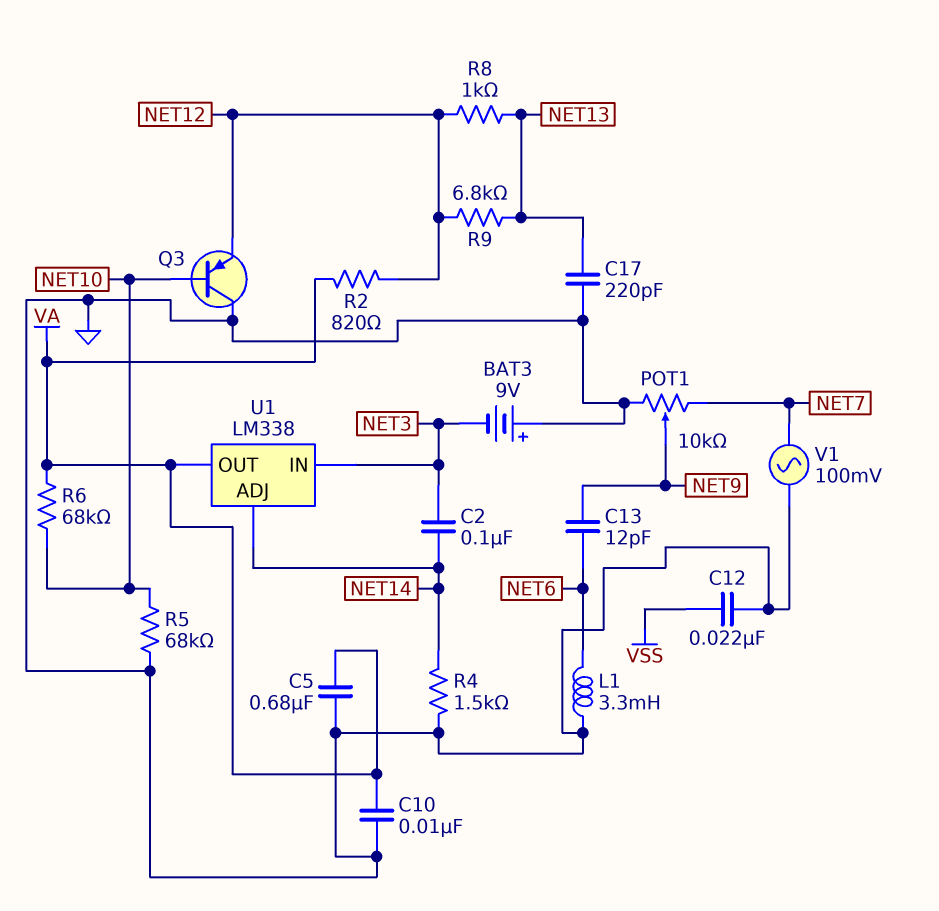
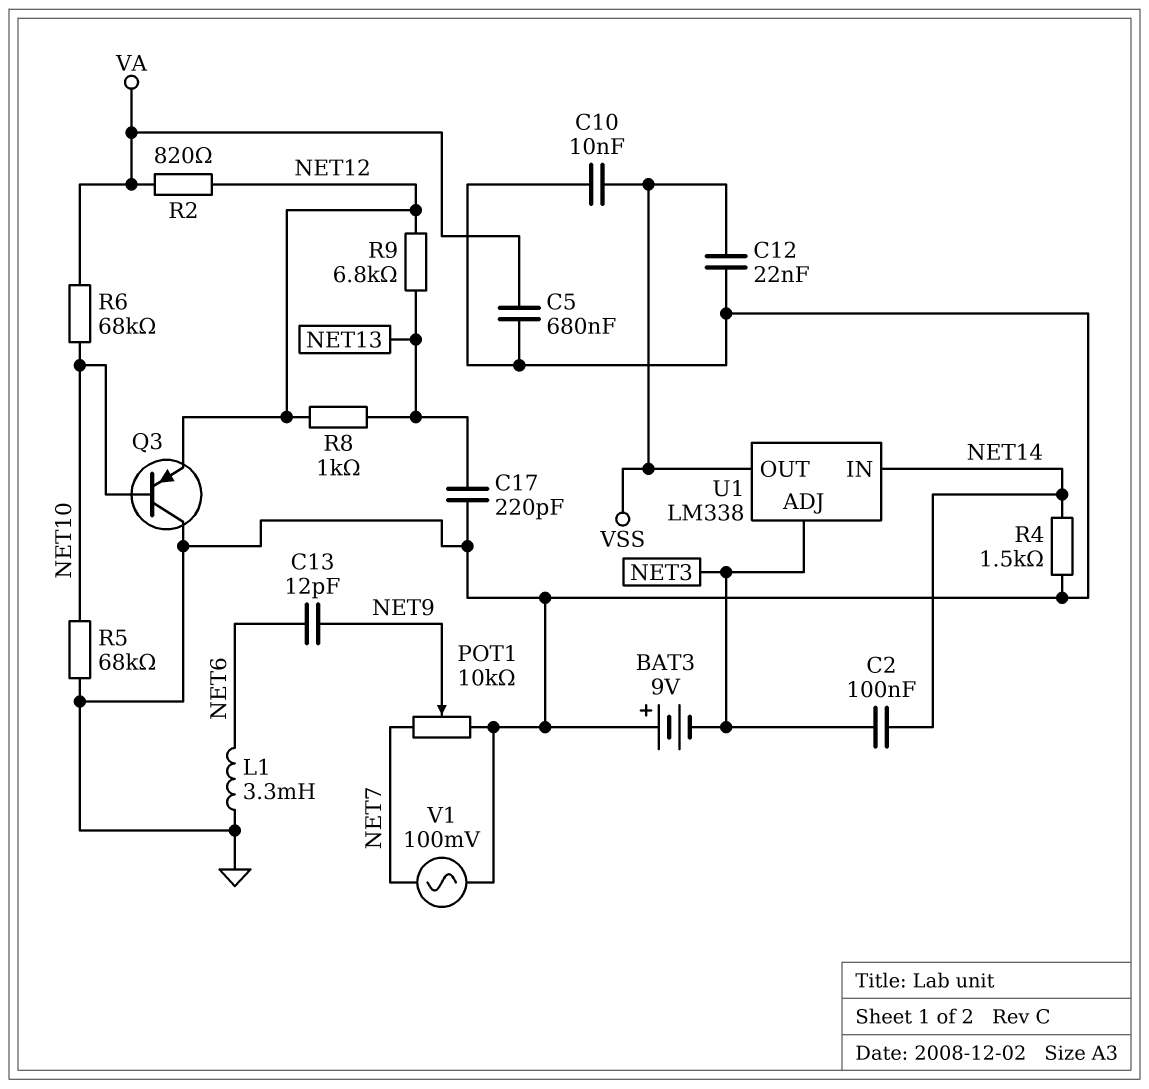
C10: 10nF (GND, VA) -> 10nF (GND, VSS)
U1 pin ADJ: NET14 -> NET3
U1 pin IN: NET3 -> NET14
U1 pin OUT: VA -> VSS

